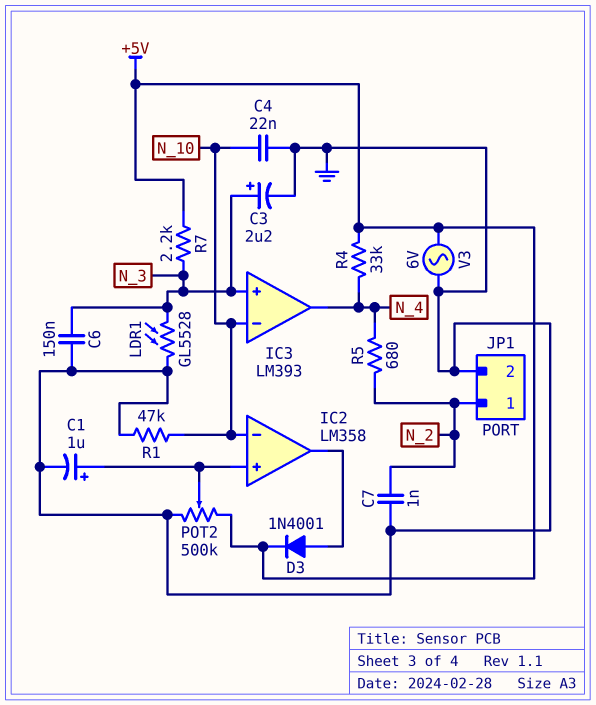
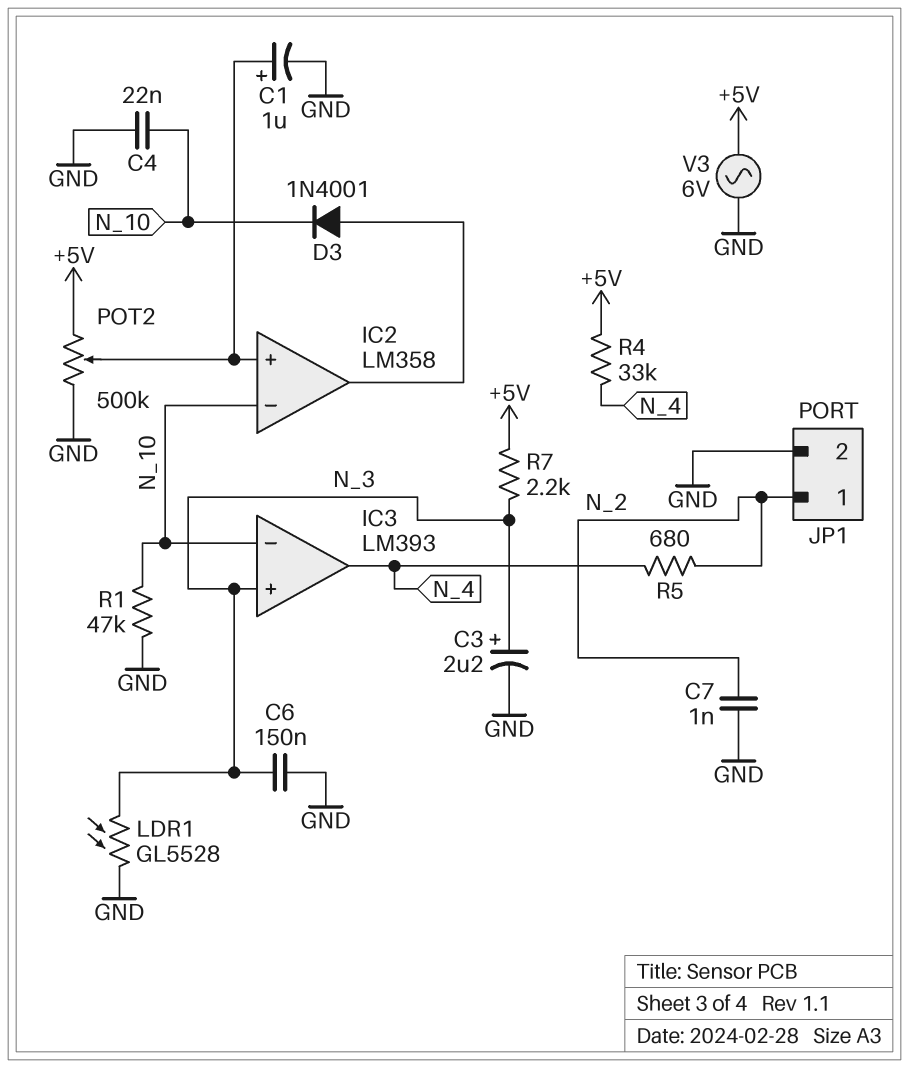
D3: diode 1N4001 (A IC2/out, K +5V) -> diode 1N4001 (A IC2/out, K N_10)

